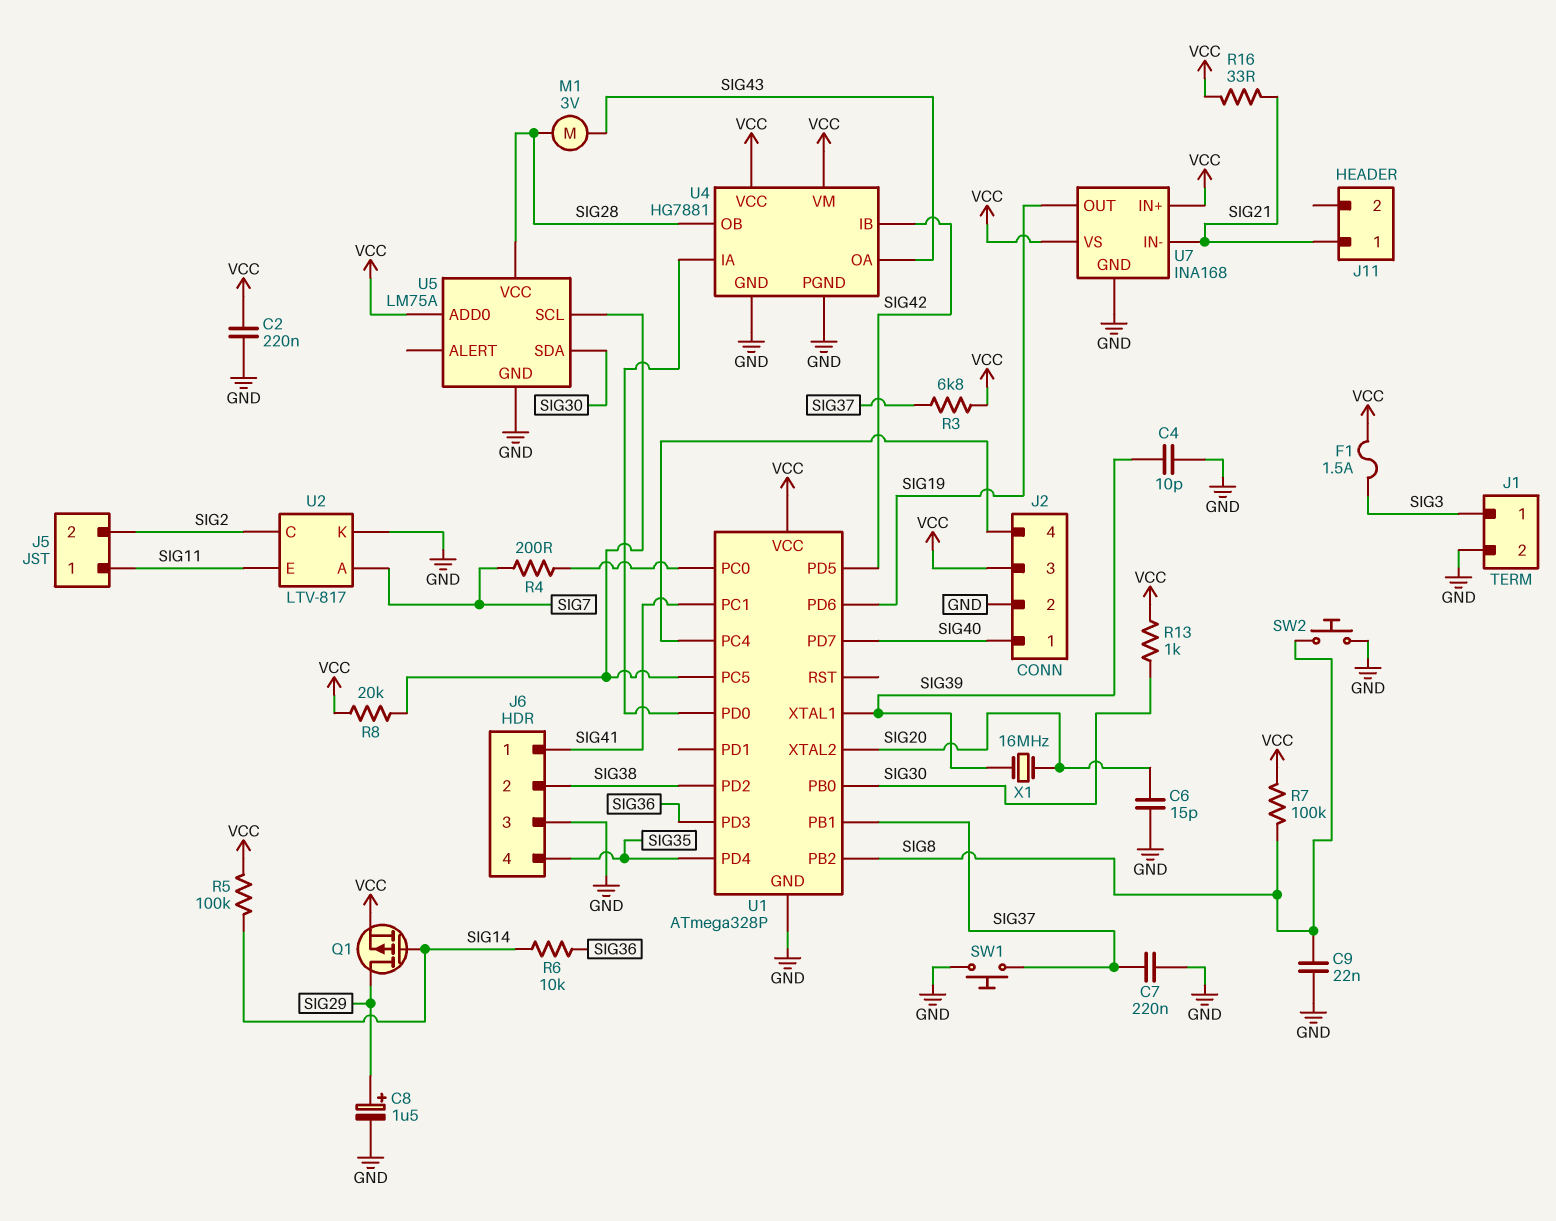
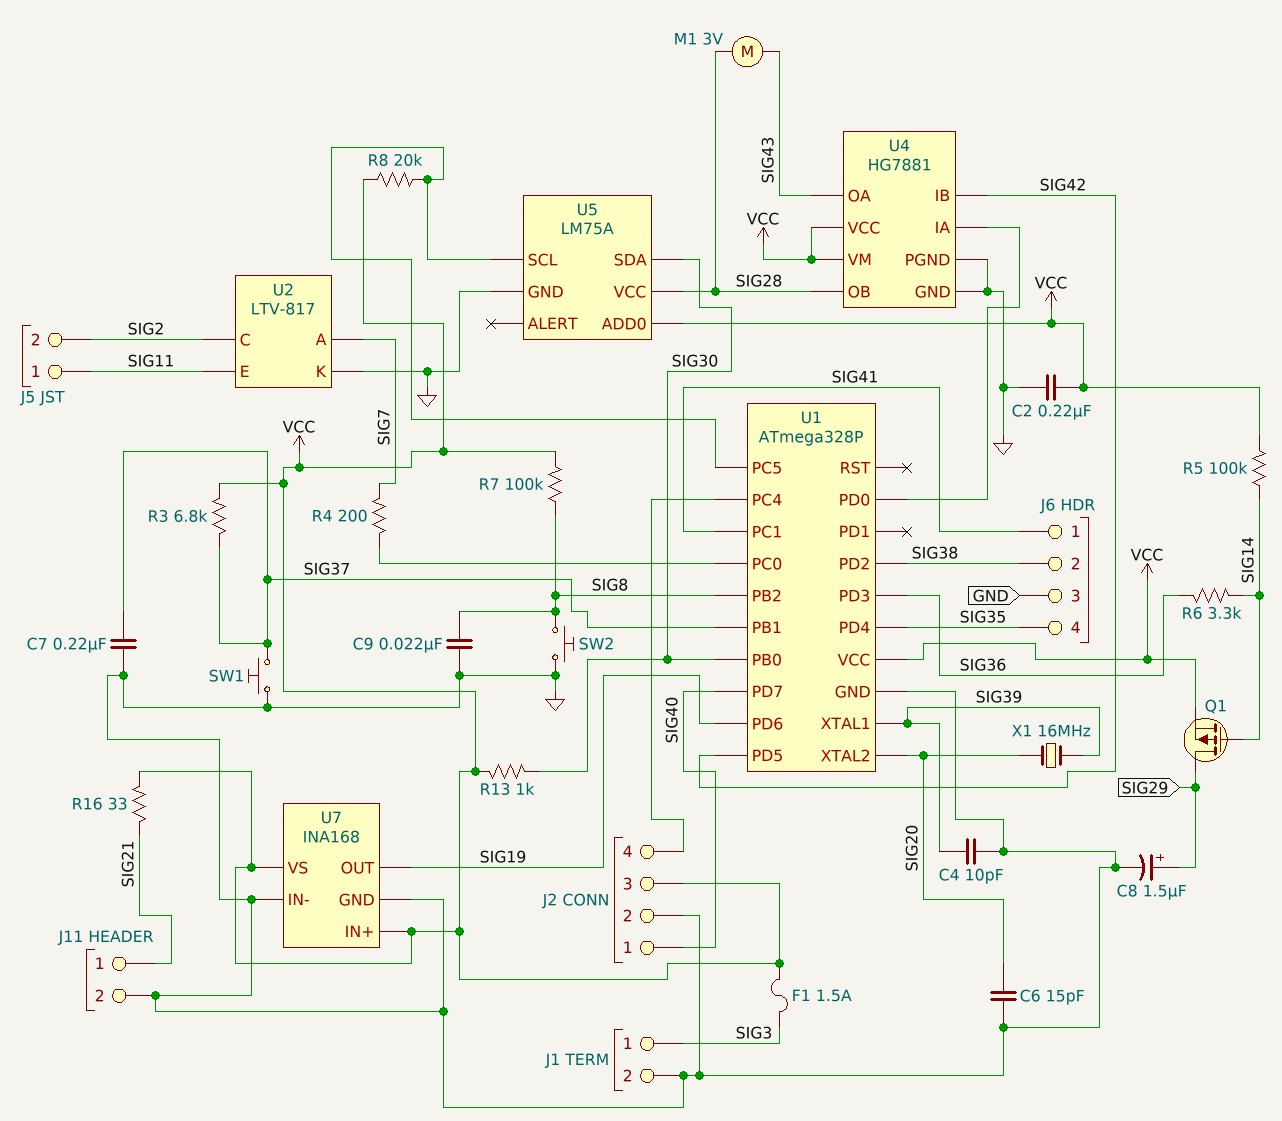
J11 pin 2: none -> GND
R6: 10k (SIG14, SIG36) -> 3.3k (SIG14, SIG36)
U7 pin IN-: SIG21 -> GND

